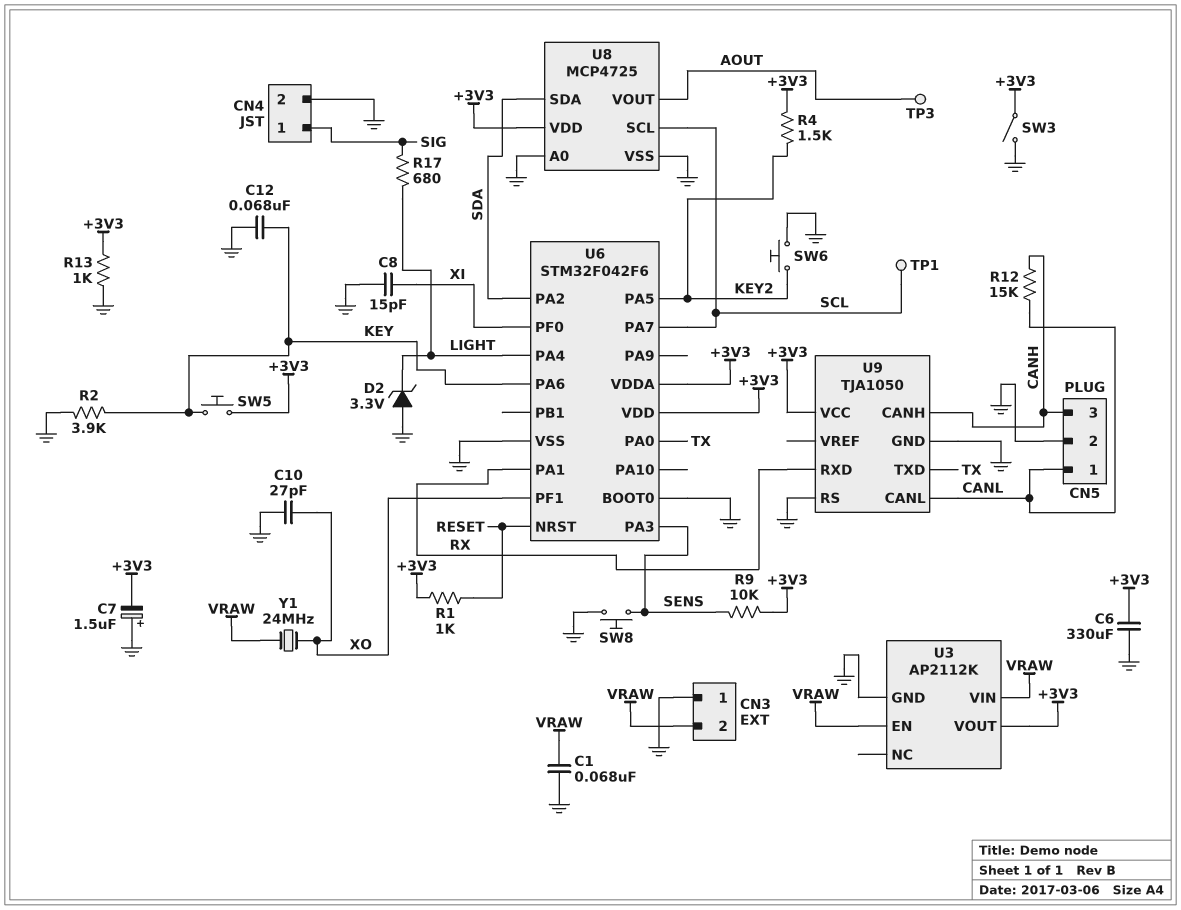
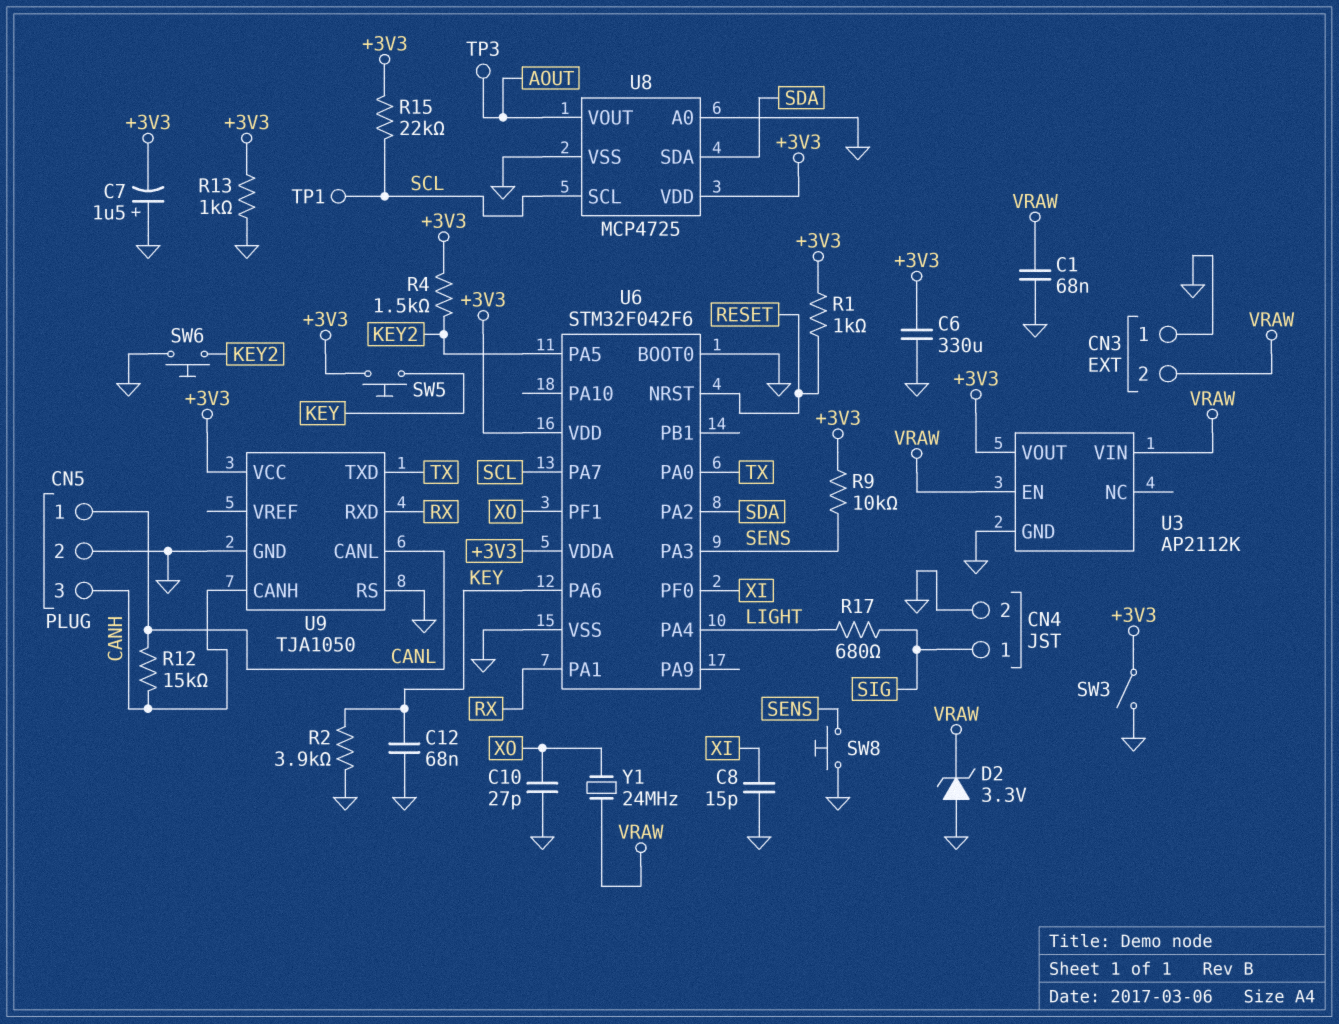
D2: zener 3.3V (A GND, K LIGHT) -> zener 3.3V (A GND, K VRAW)
R15: none -> 22k (+3V3, SCL)

